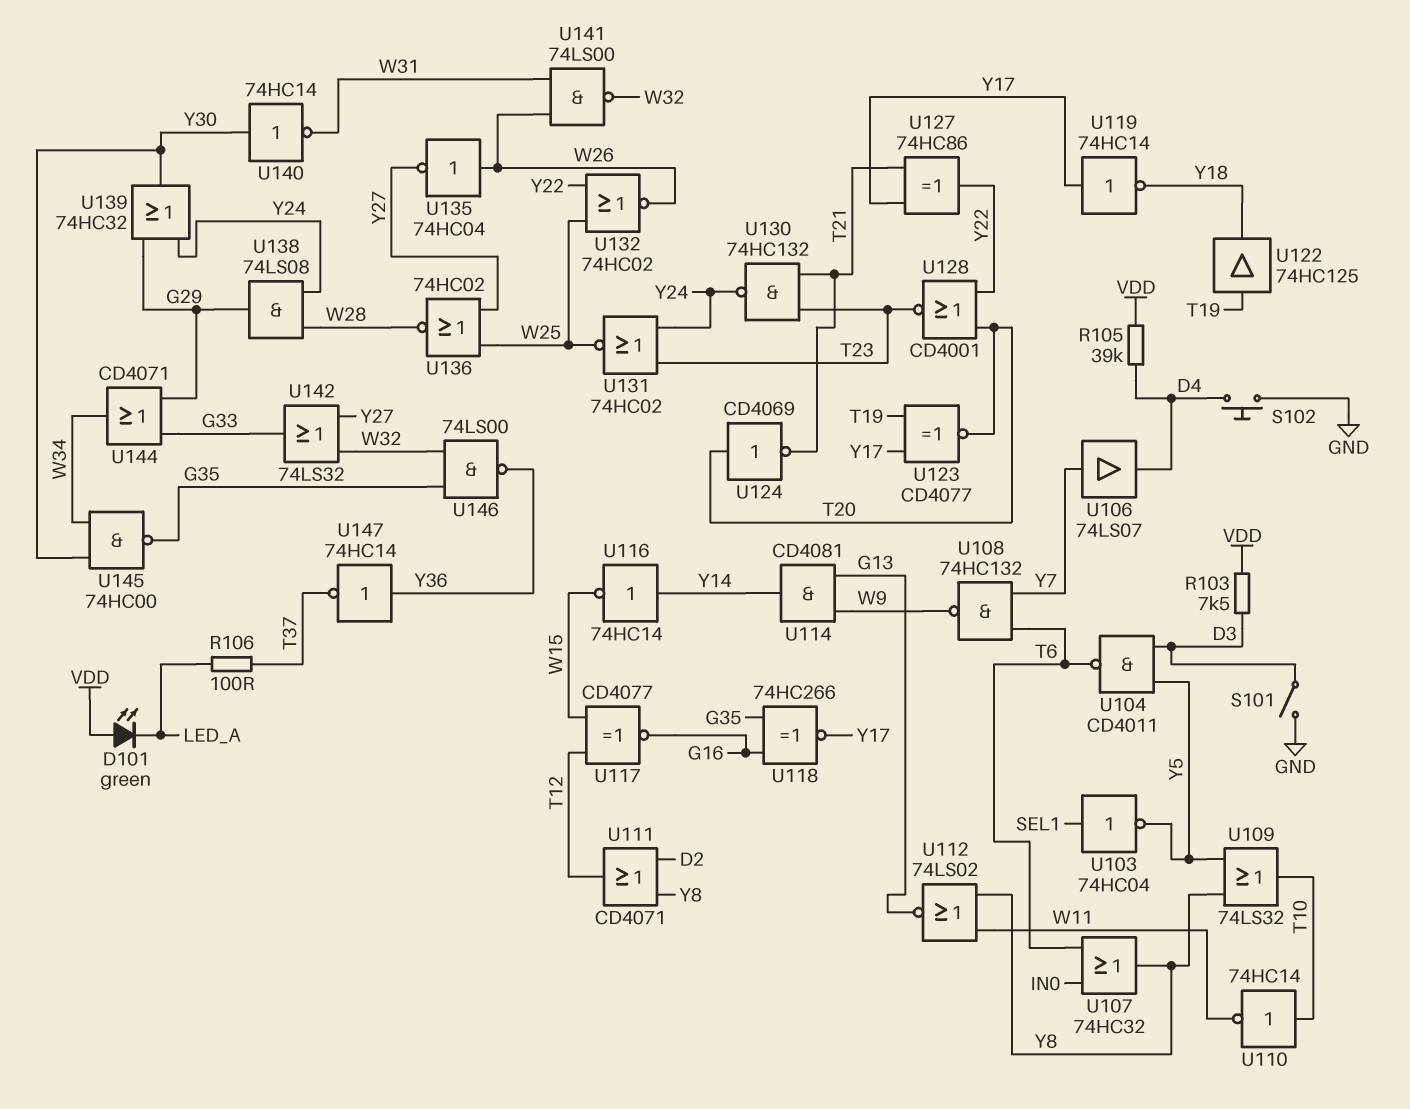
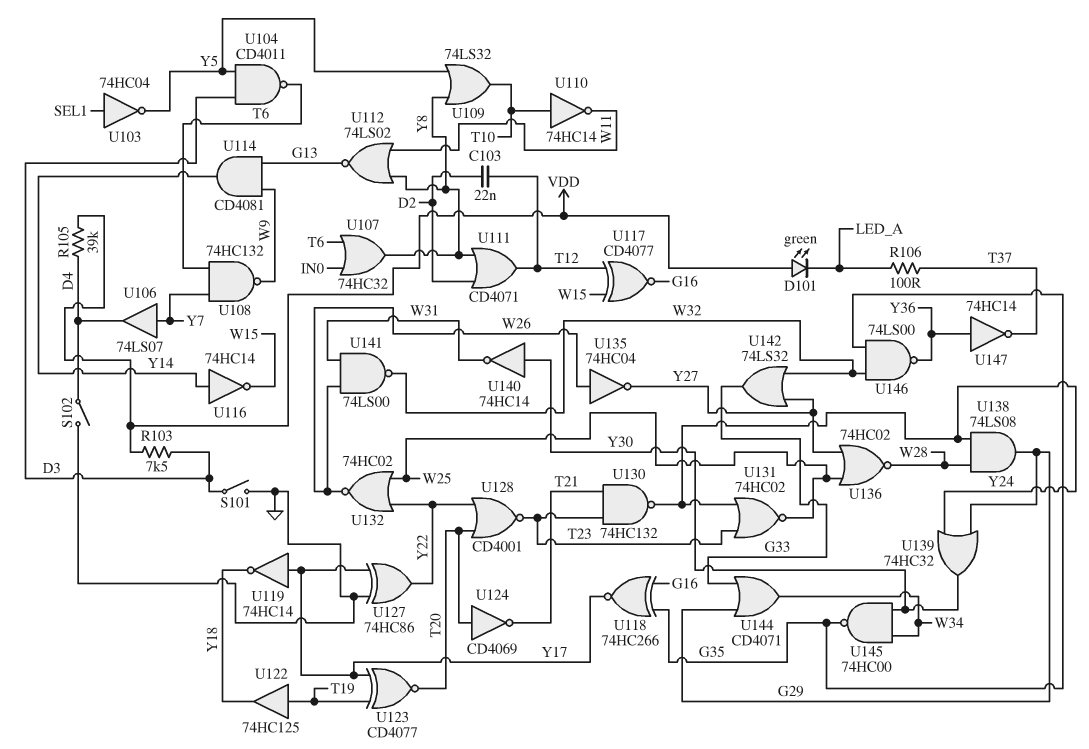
C103: none -> 22nF (D2, T12)
S102: button (D4, GND) -> switch (D4, GND)
U127: XOR 74HC86 (in T21, in Y17, out Y22) -> XOR 74HC86 (in GND, in Y17, out Y22)

